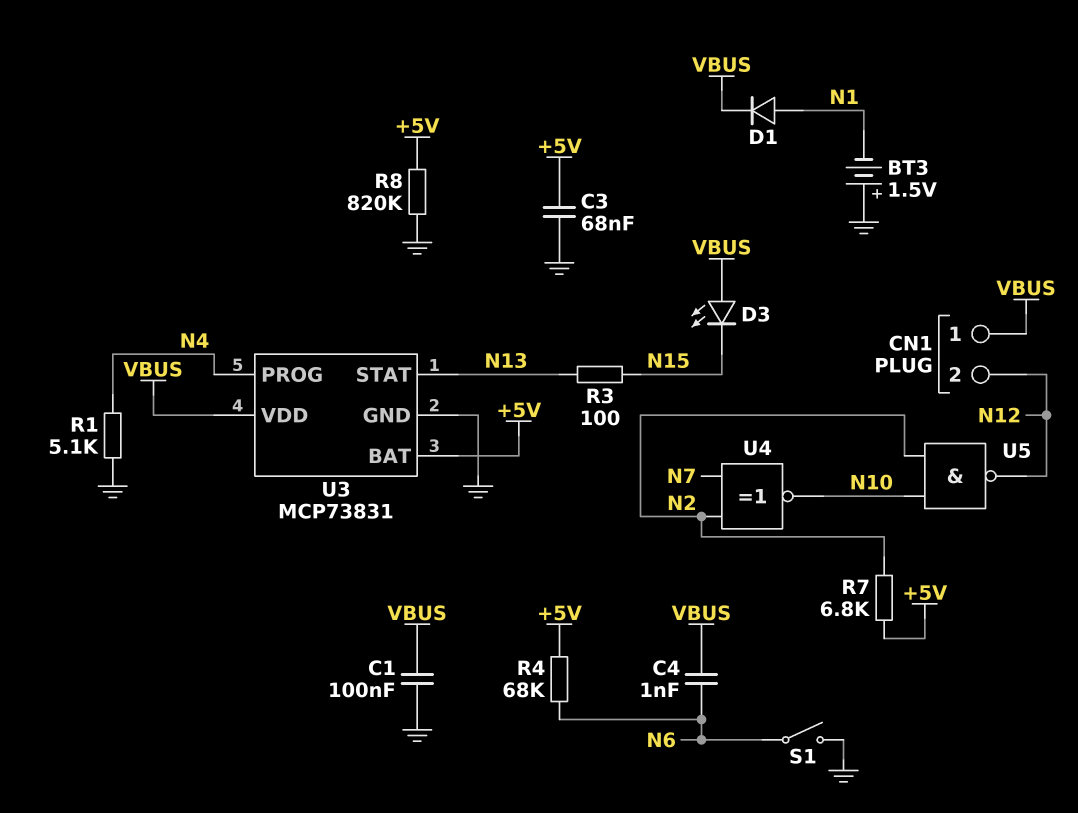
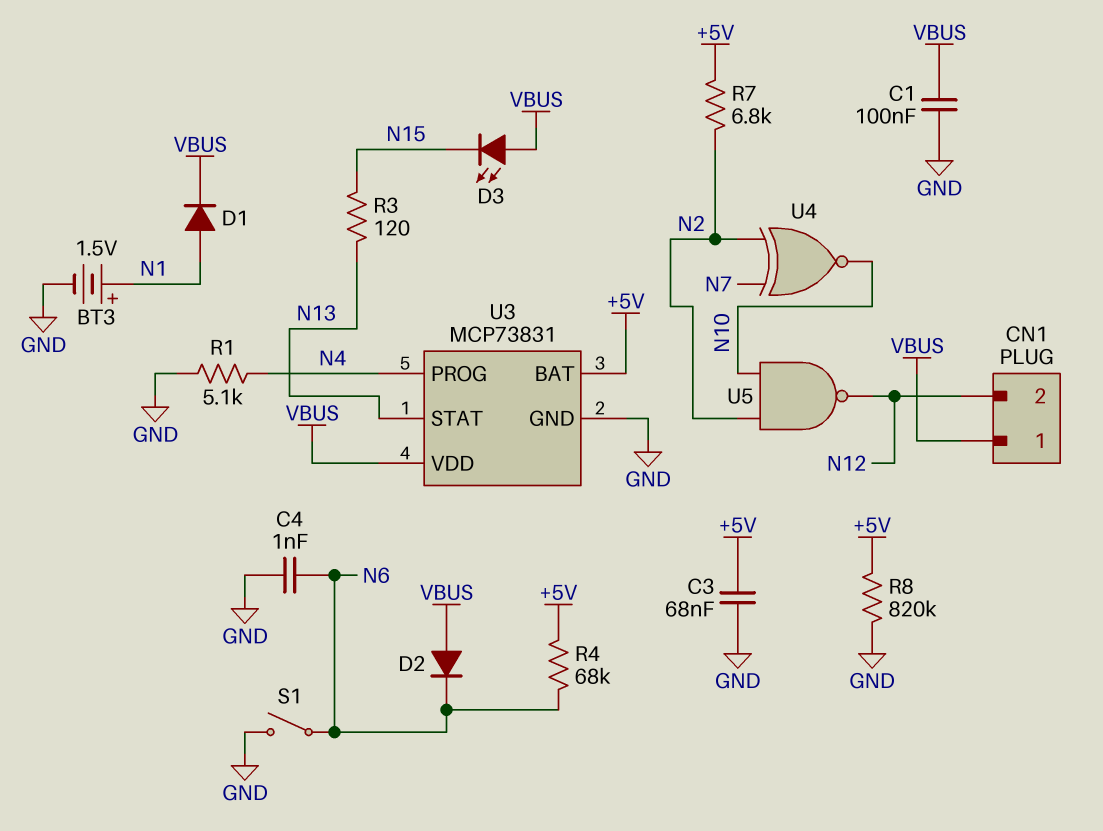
BT3: 1.5V (plus GND, minus N1) -> 1.5V (plus N1, minus GND)
C4: 1nF (N6, VBUS) -> 1nF (GND, N6)
D2: none -> diode (A VBUS, K N6)
R3: 100 (N13, N15) -> 120 (N13, N15)

